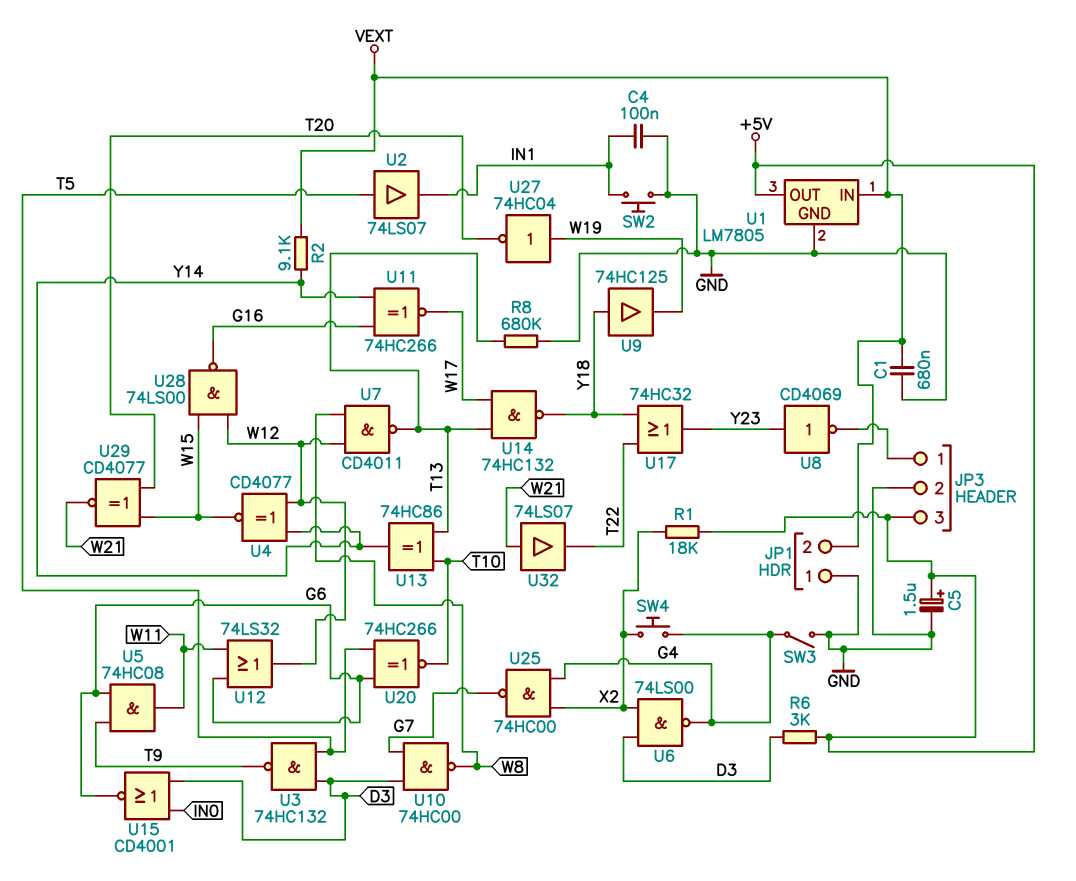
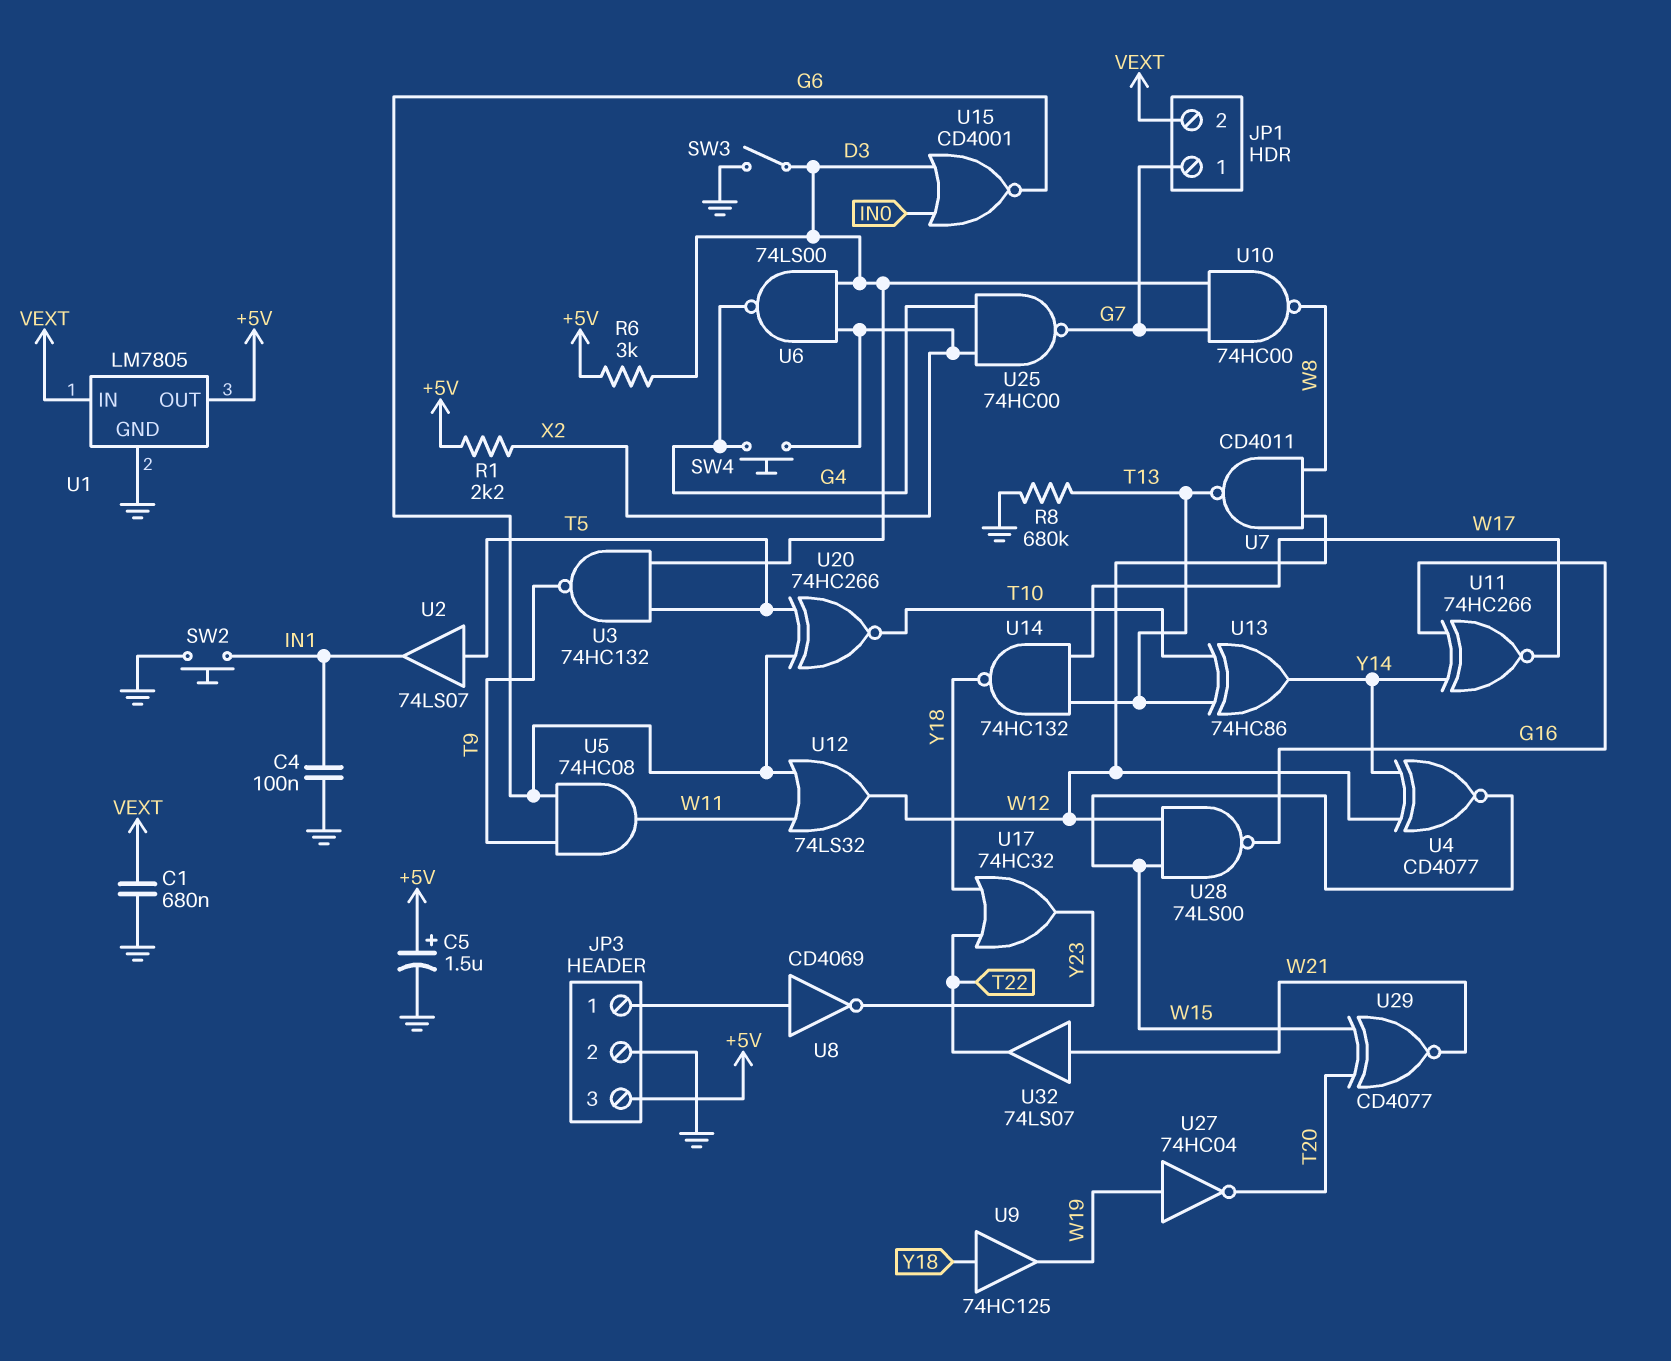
JP1 pin 1: GND -> G7
R1: 18k (+5V, X2) -> 2.2k (+5V, X2)
R2: 9.1k (VEXT, Y14) -> none
SW3: switch (G4, GND) -> switch (D3, GND)
U8: NOT CD4069 (in Y23, out JP3/1) -> NOT CD4069 (in JP3/1, out Y23)

